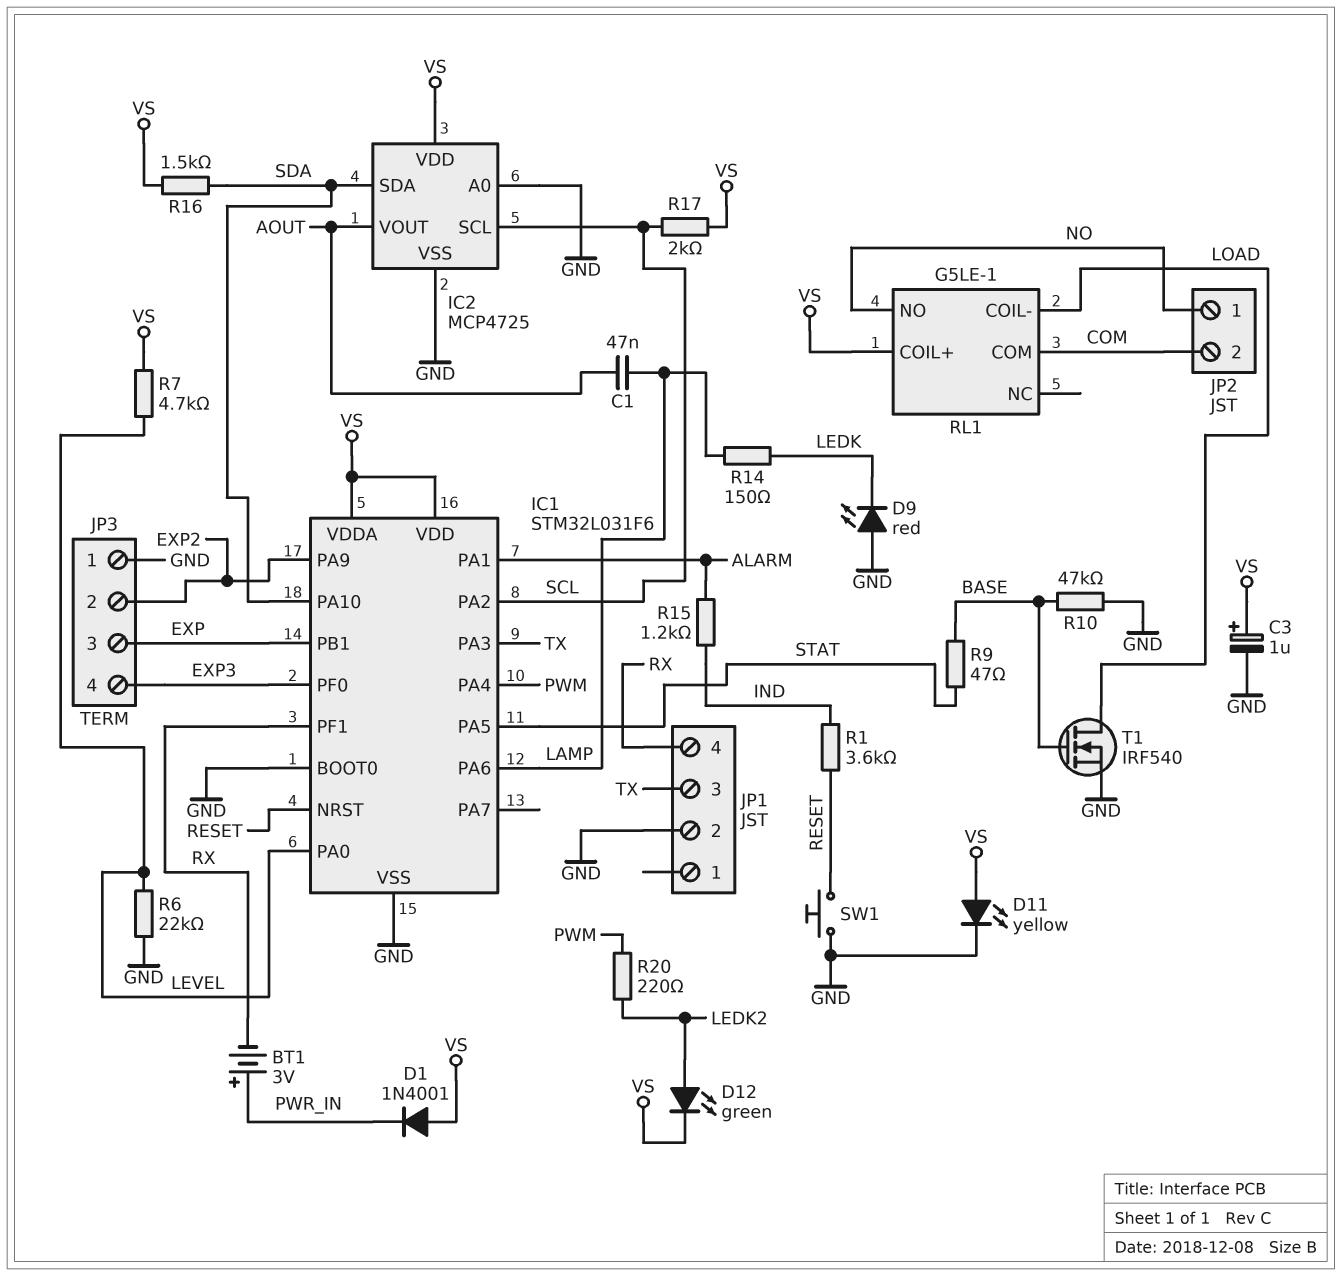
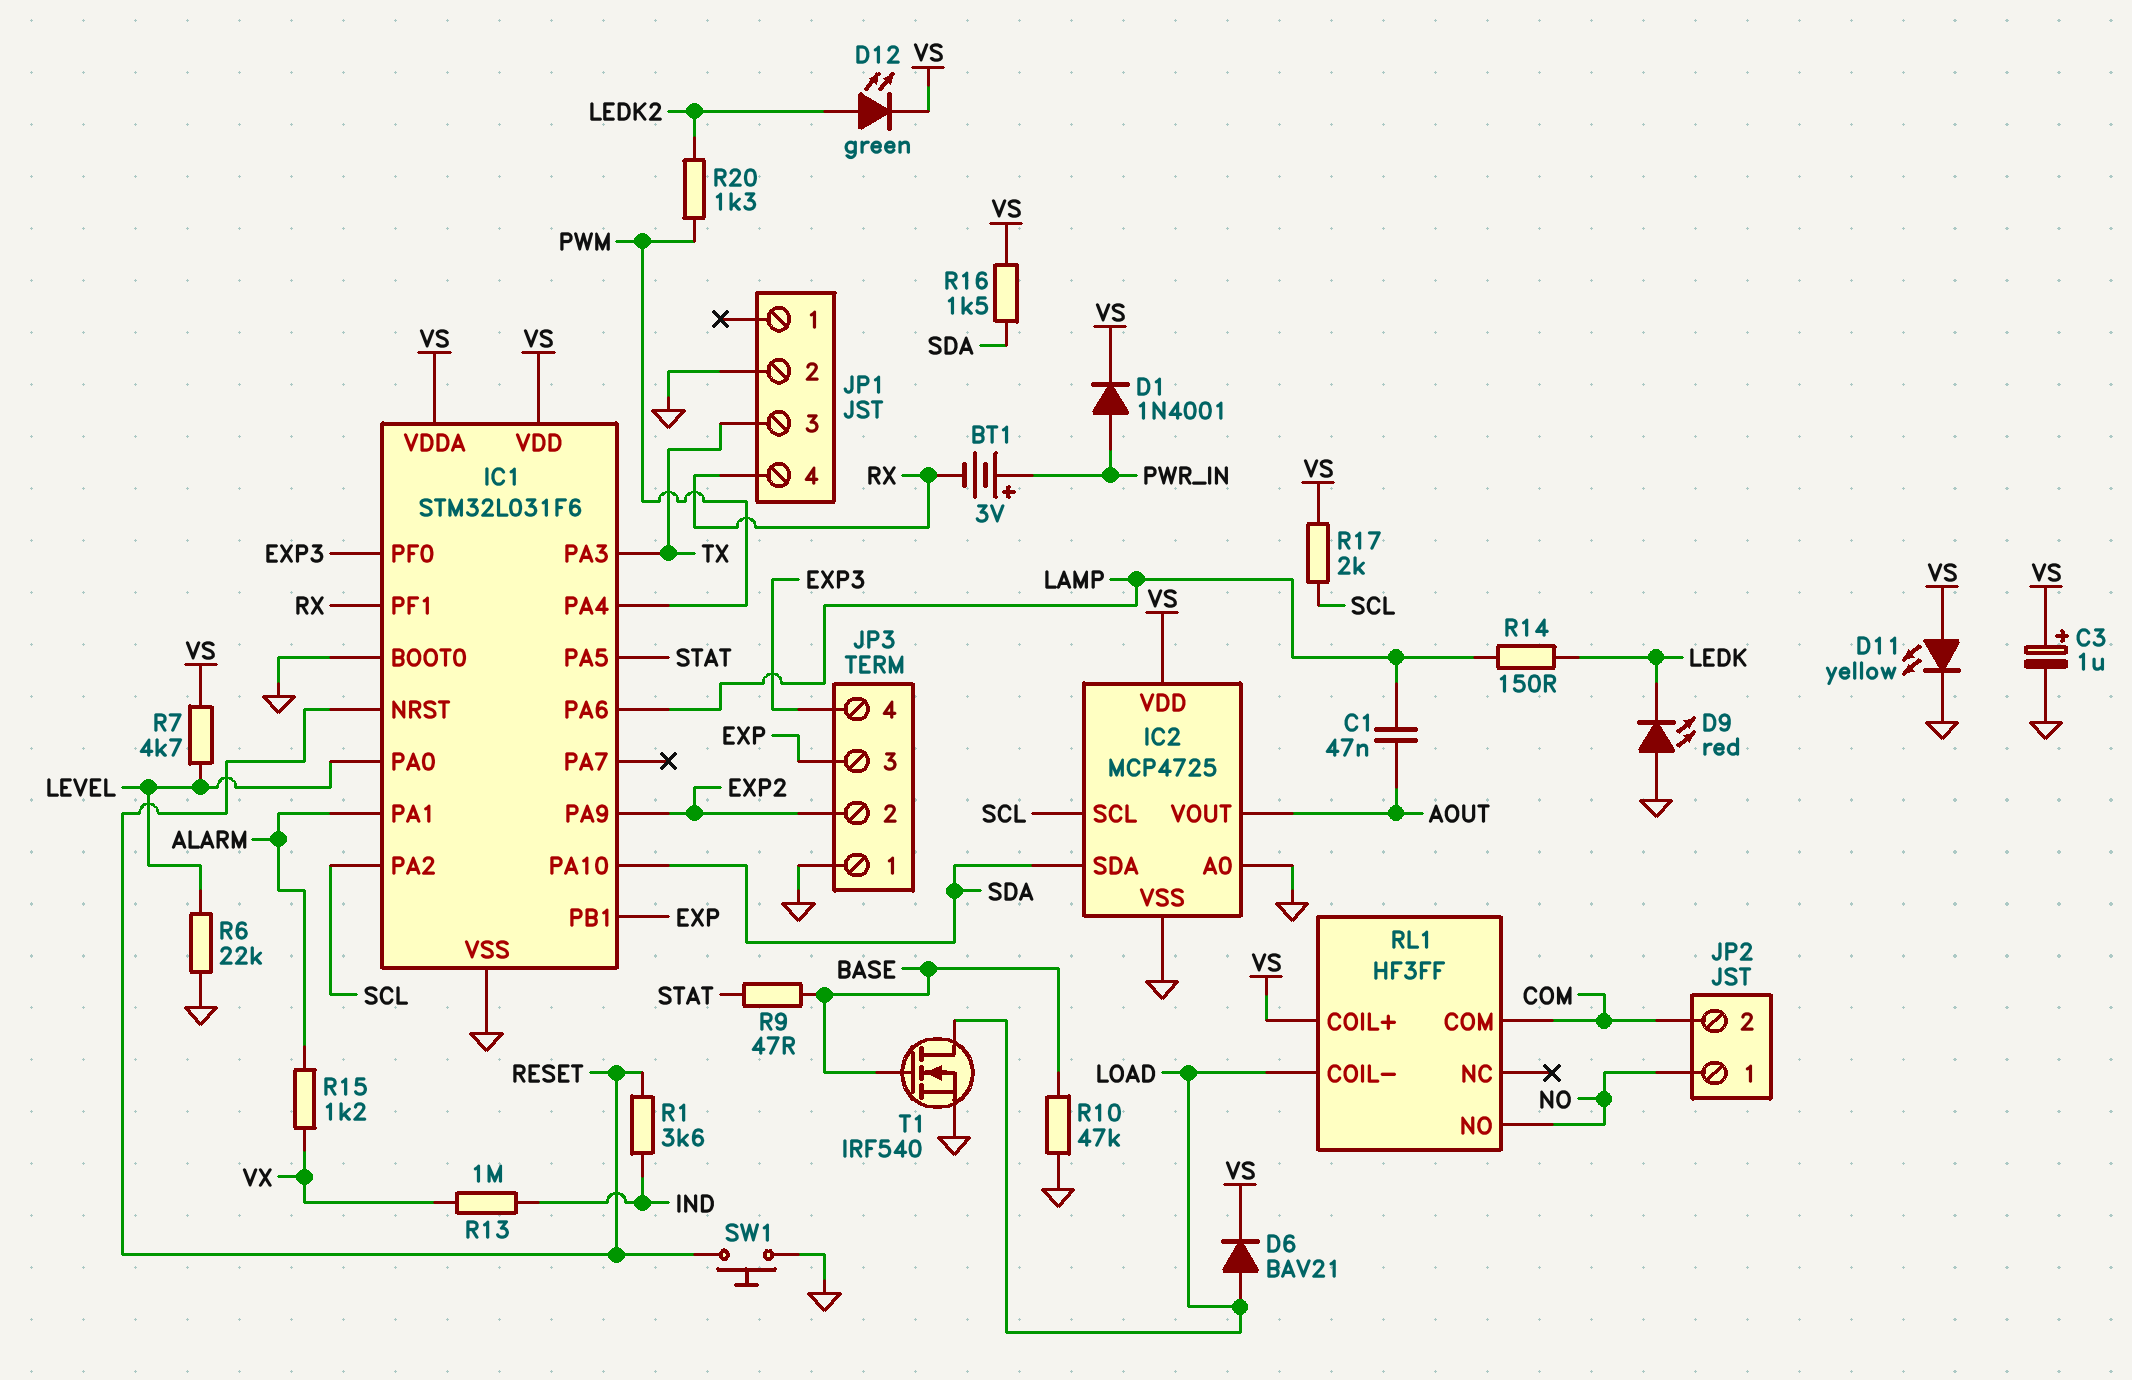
D1: diode 1N4001 (A VS, K PWR_IN) -> diode 1N4001 (A PWR_IN, K VS)
D6: none -> diode BAV21 (A LOAD, K VS)
R13: none -> 1M (IND, VX)
R15: 1.2k (ALARM, IND) -> 1.2k (ALARM, VX)
R20: 220 (LEDK2, PWM) -> 1.3k (LEDK2, PWM)
RL1: G5LE-1 -> HF3FF

